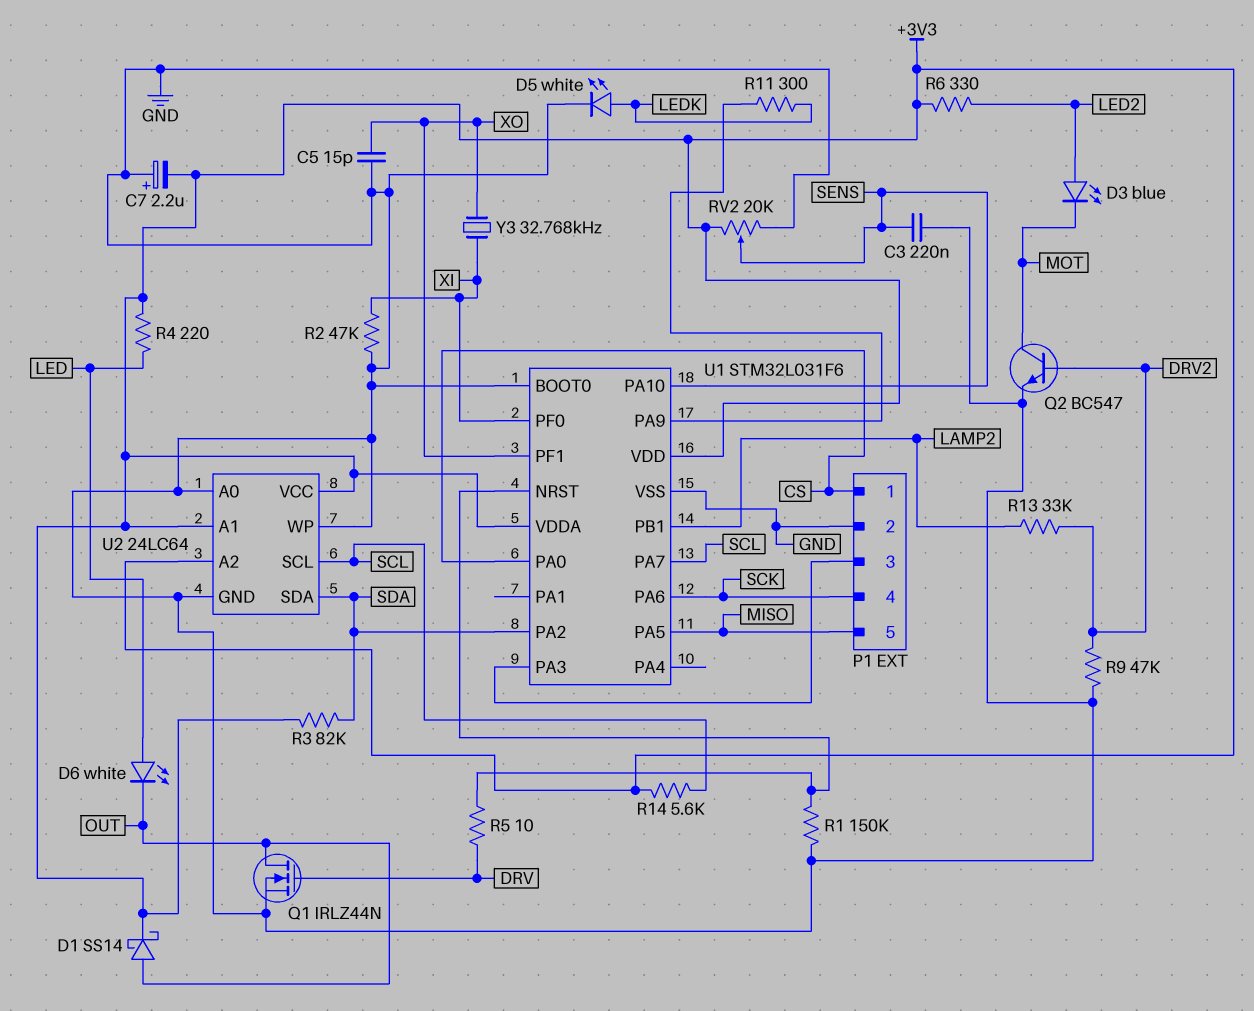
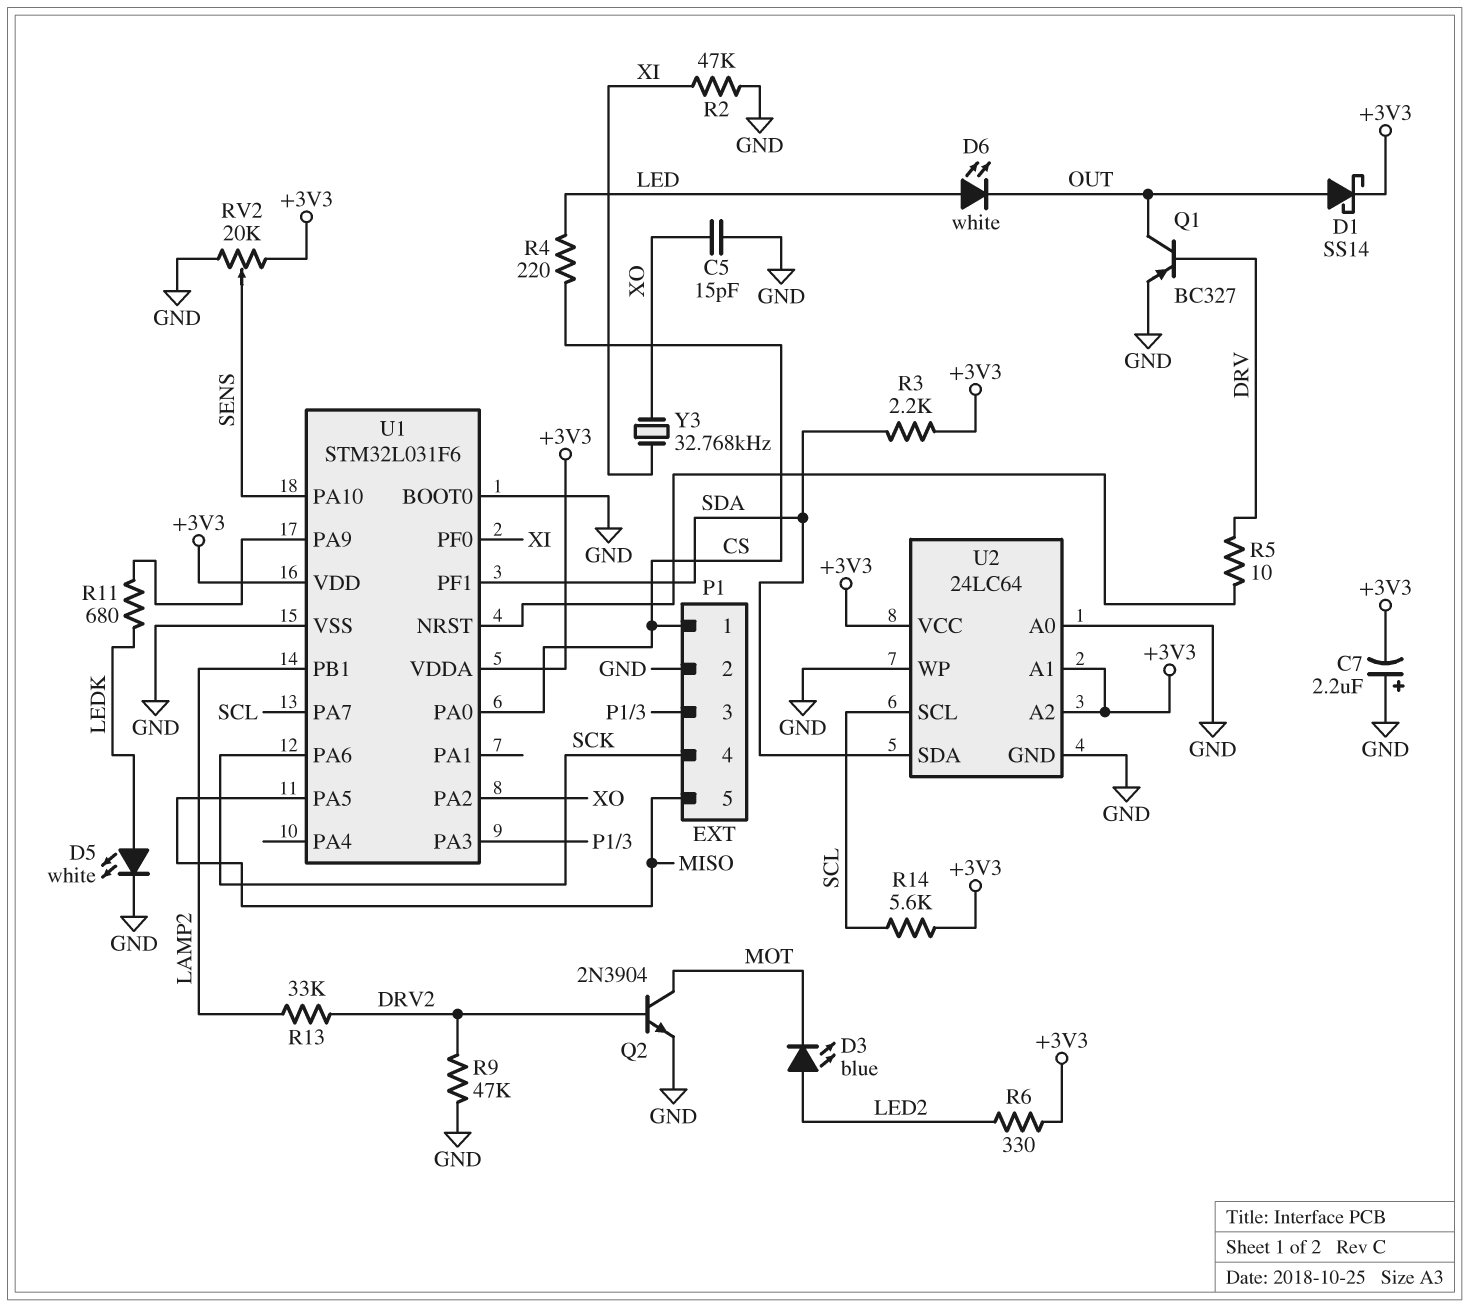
C3: 220nF (GND, SENS) -> none
Q1: NMOS IRLZ44N (G DRV, D OUT, S GND) -> PNP BC327 (B DRV, C OUT, E GND)
Q2: NPN BC547 (B DRV2, C MOT, E GND) -> NPN 2N3904 (B DRV2, C MOT, E GND)
R1: 150k (GND, U1/NRST) -> none
R3: 82k (+3V3, SDA) -> 2.2k (+3V3, SDA)
R4: 220 (+3V3, LED) -> 220 (CS, LED)
R11: 300 (LEDK, U1/PA9) -> 680 (LEDK, U1/PA9)
U1 pin PA2: SDA -> XO
U1 pin PF1: XO -> SDA

